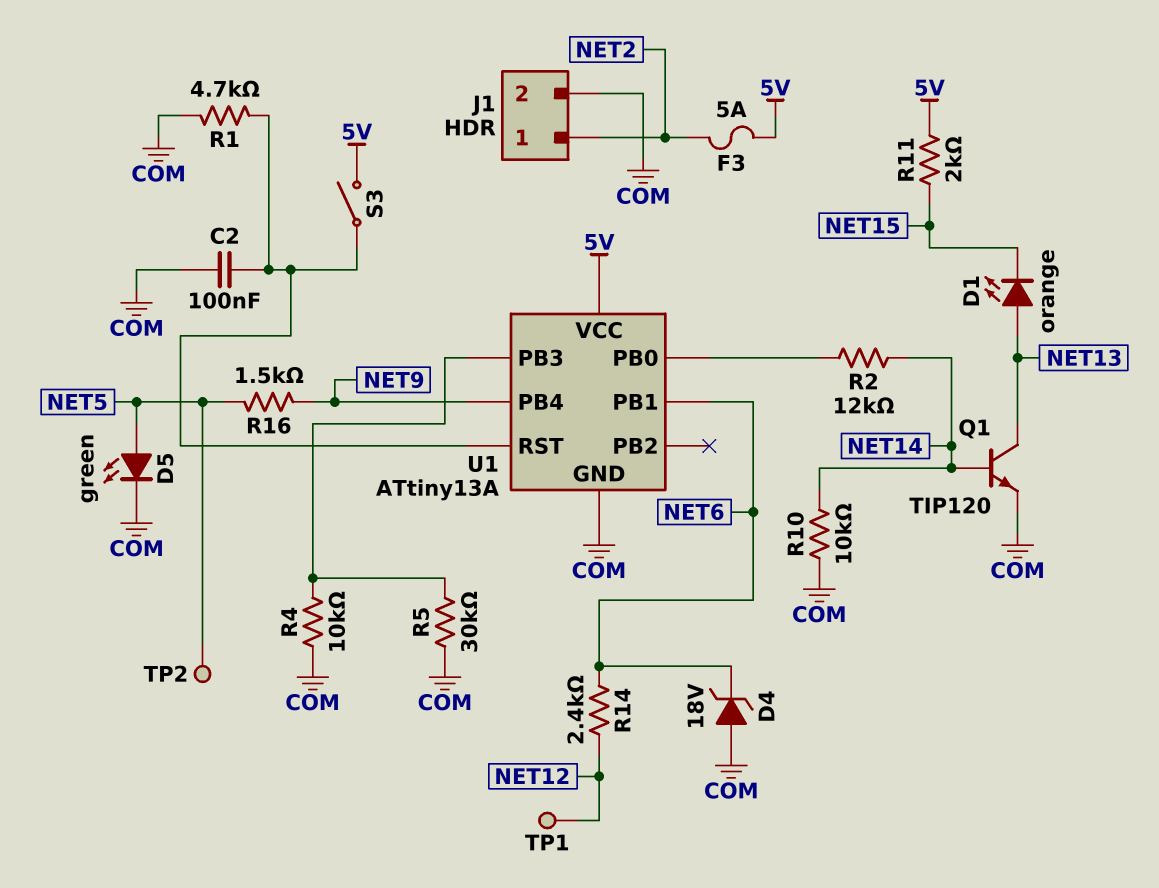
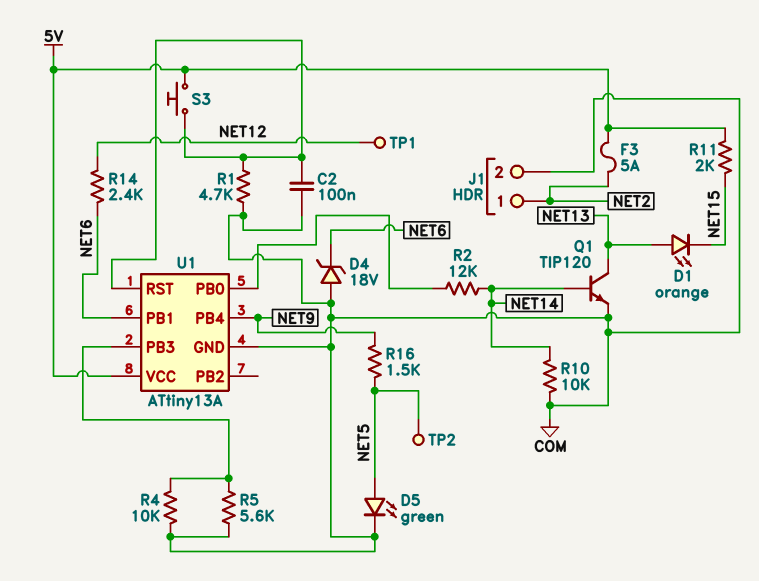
R5: 30k (COM, U1/PB3) -> 5.6k (COM, U1/PB3)
S3: switch (5V, U1/RST) -> button (5V, U1/RST)

